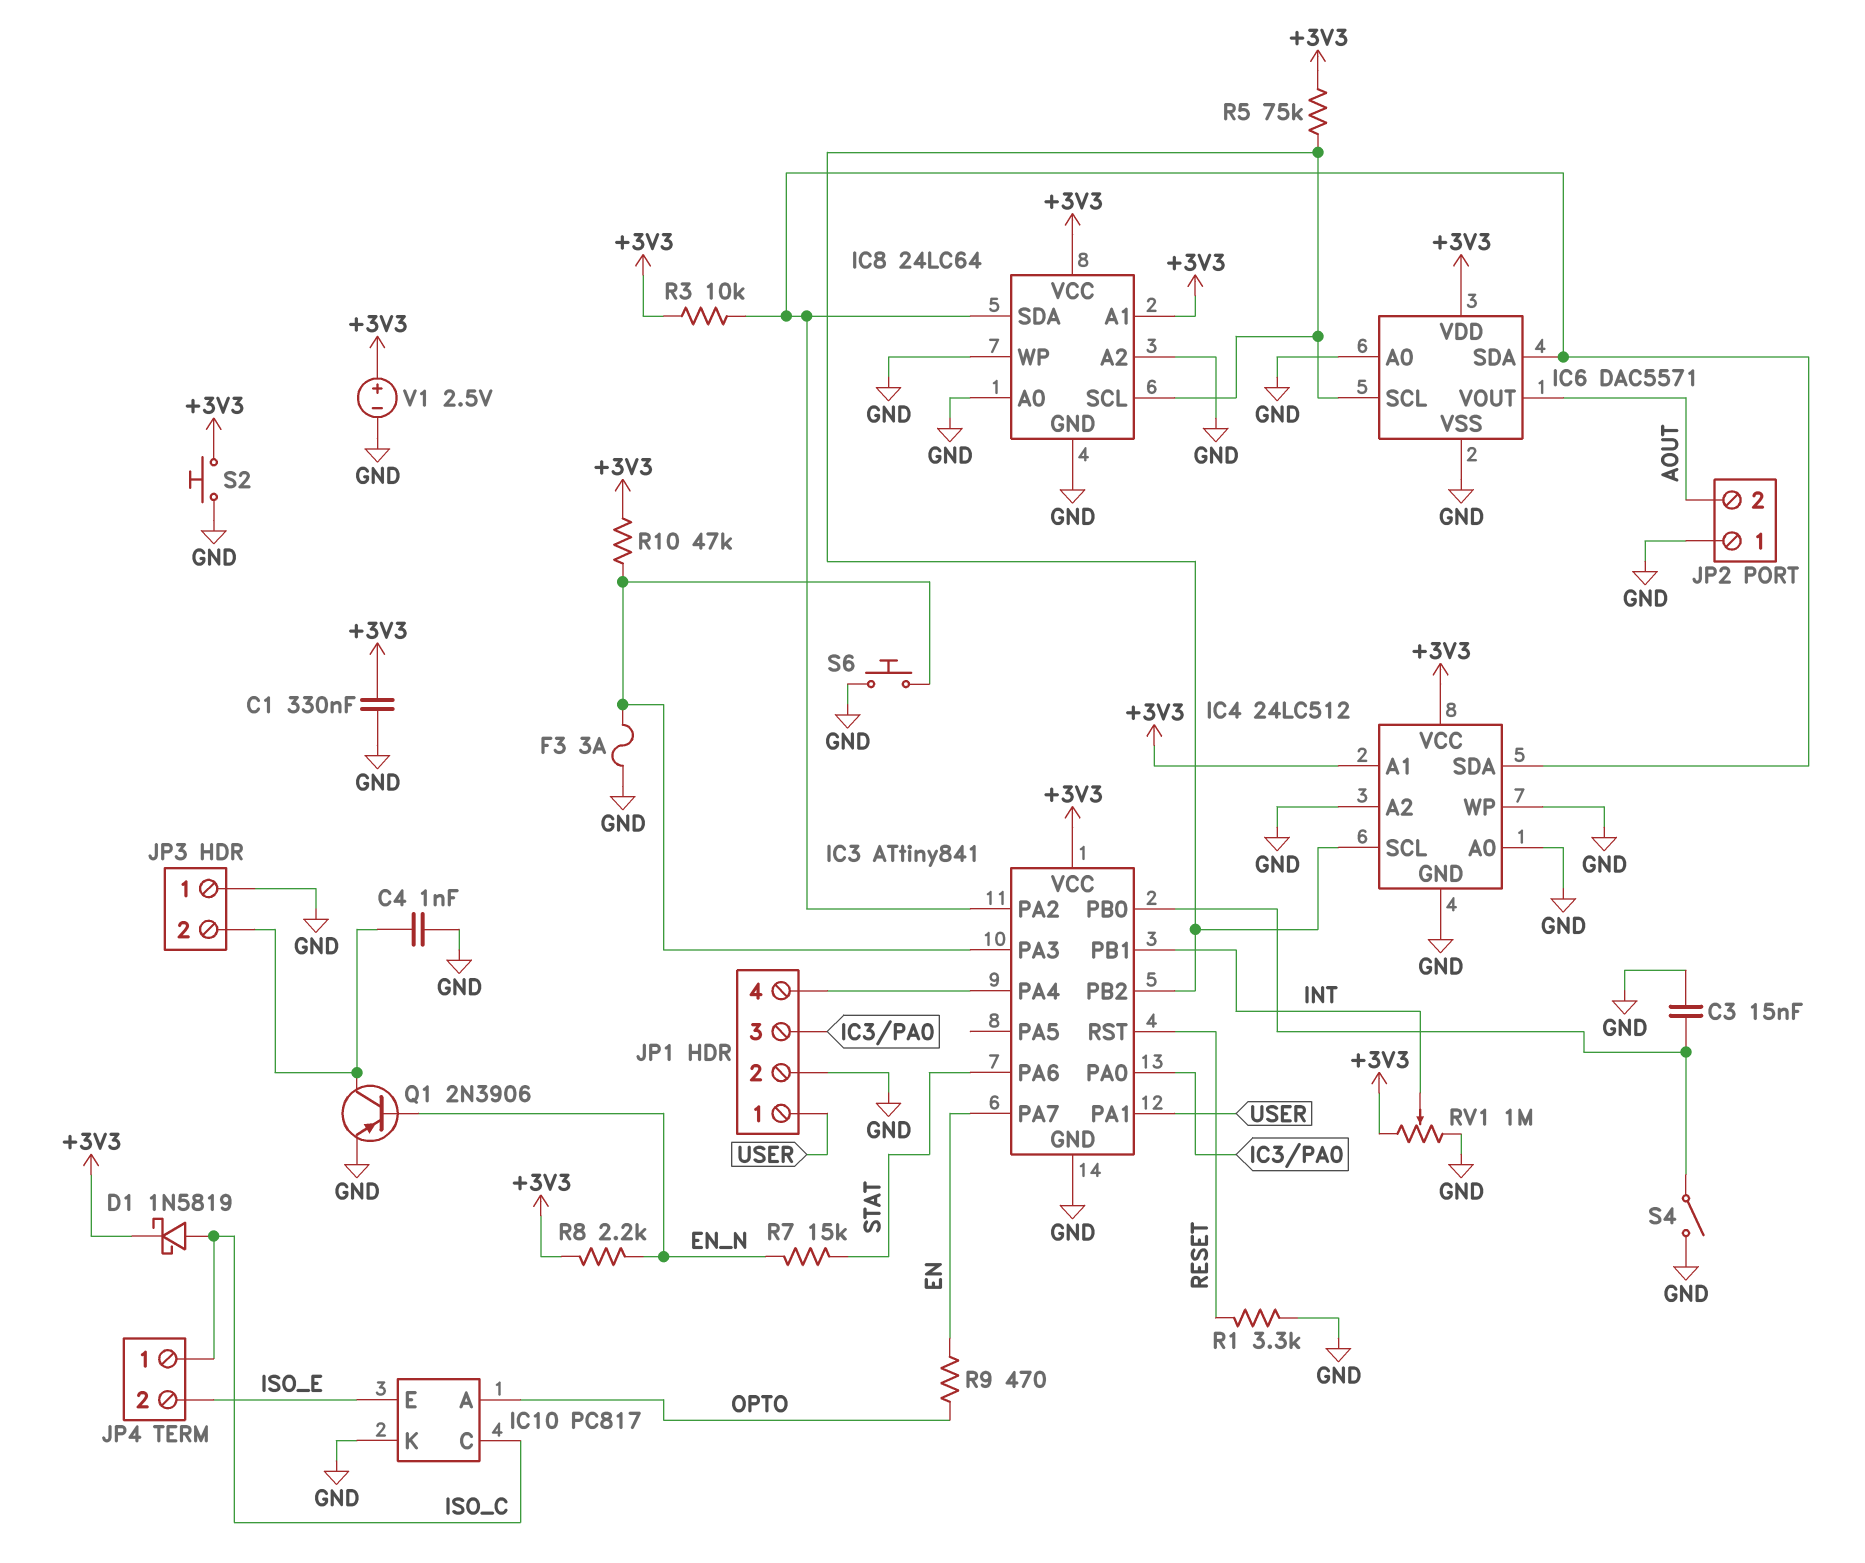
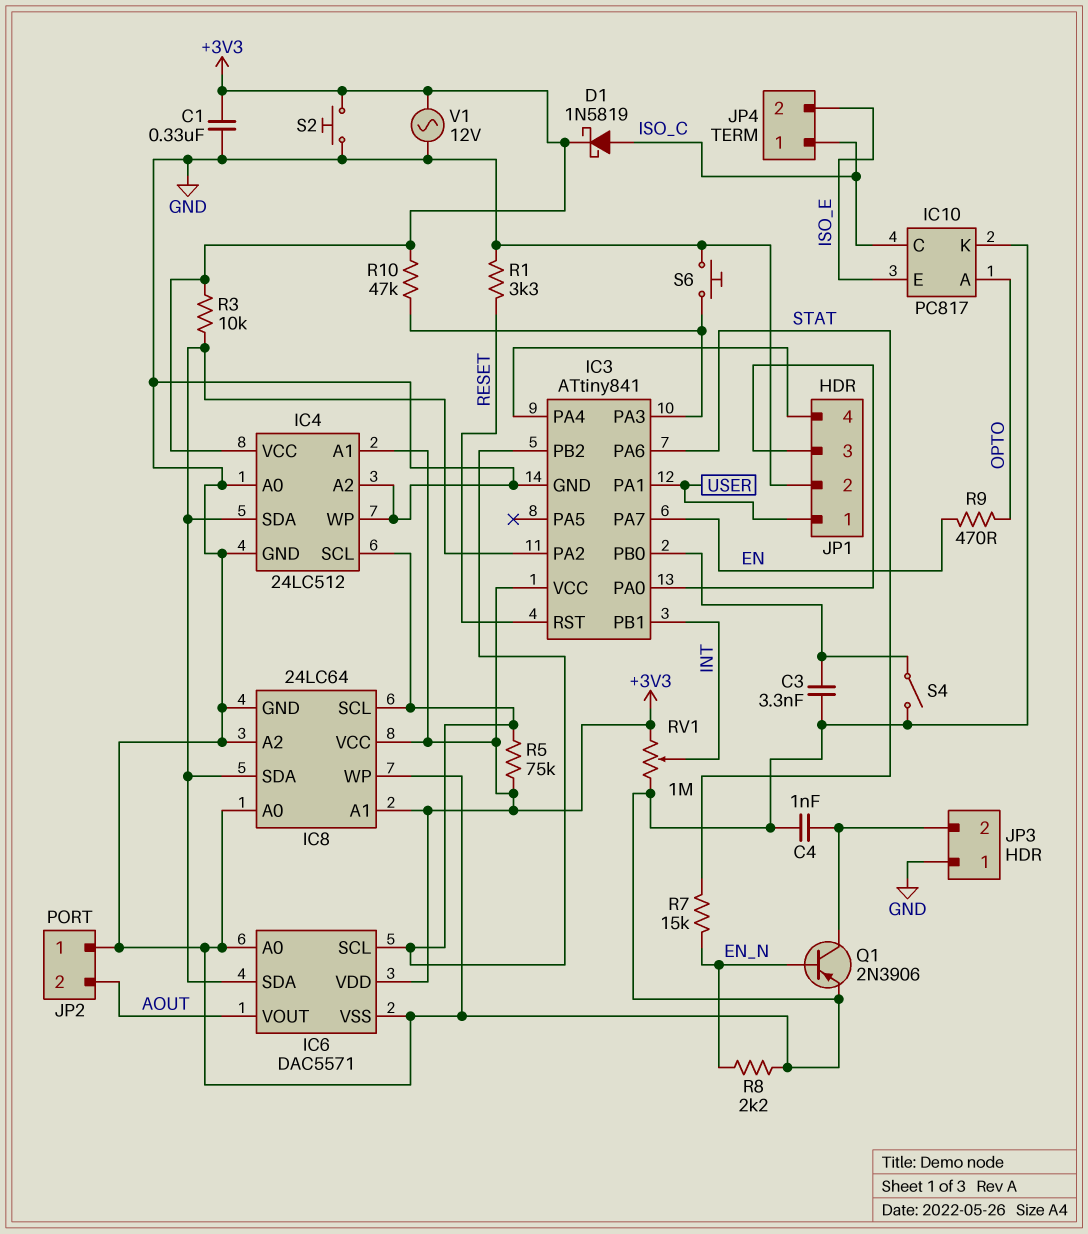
C3: 15nF (GND, IC3/PB0) -> 3.3nF (GND, IC3/PB0)
F3: 3A (GND, IC3/PA3) -> none
R8: 2.2k (+3V3, EN_N) -> 2.2k (EN_N, GND)
V1: 2.5V (plus +3V3, minus GND) -> AC 12V (+3V3, GND)

